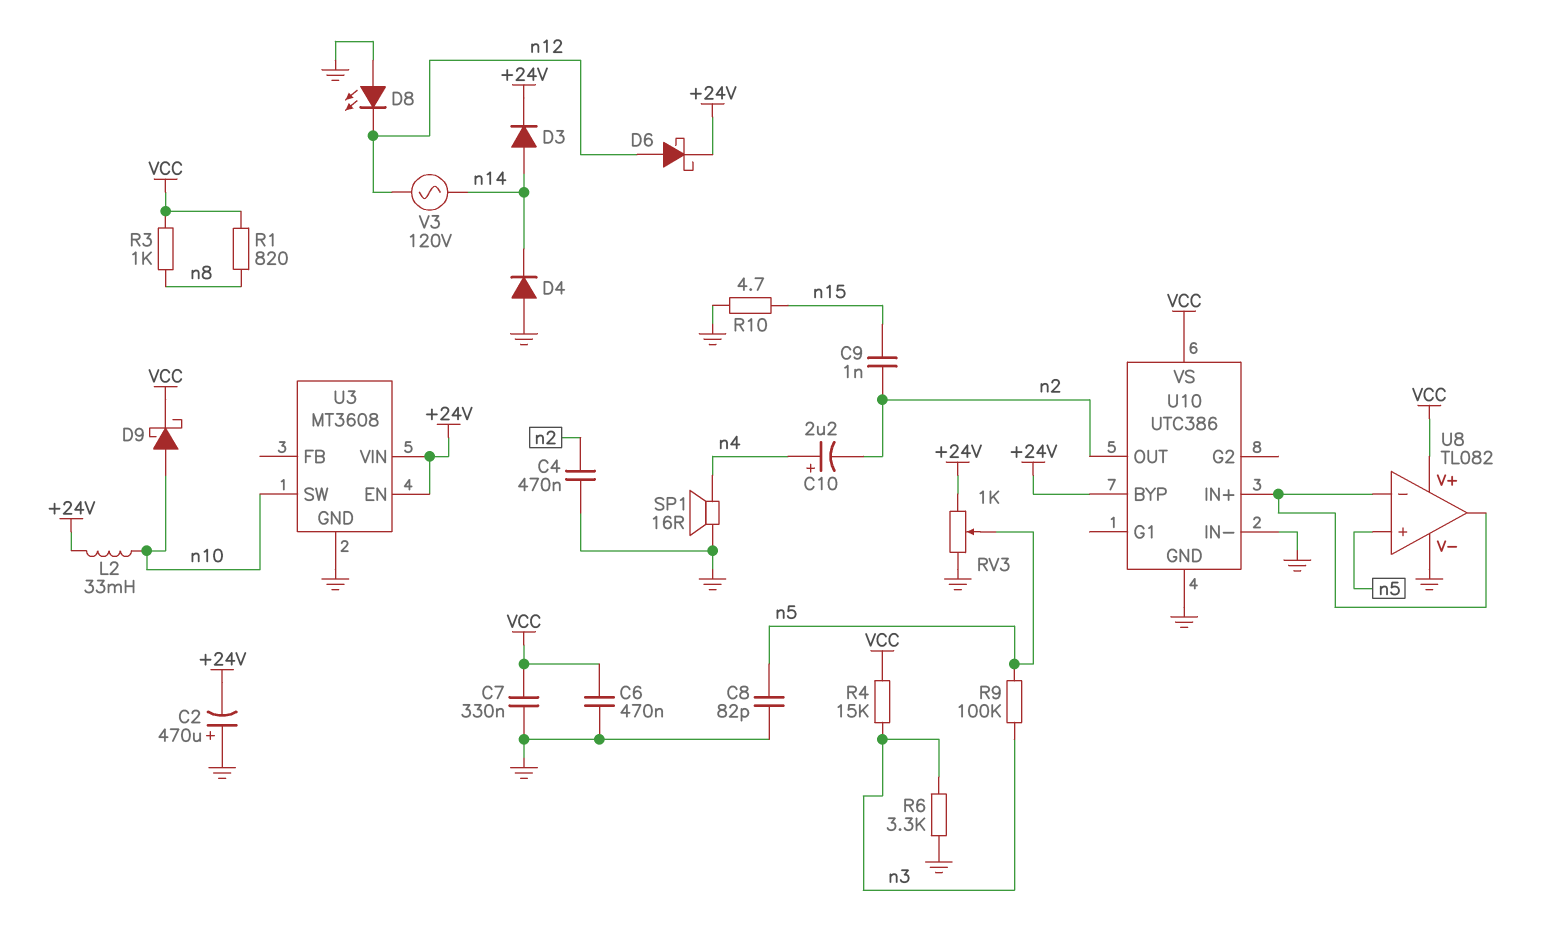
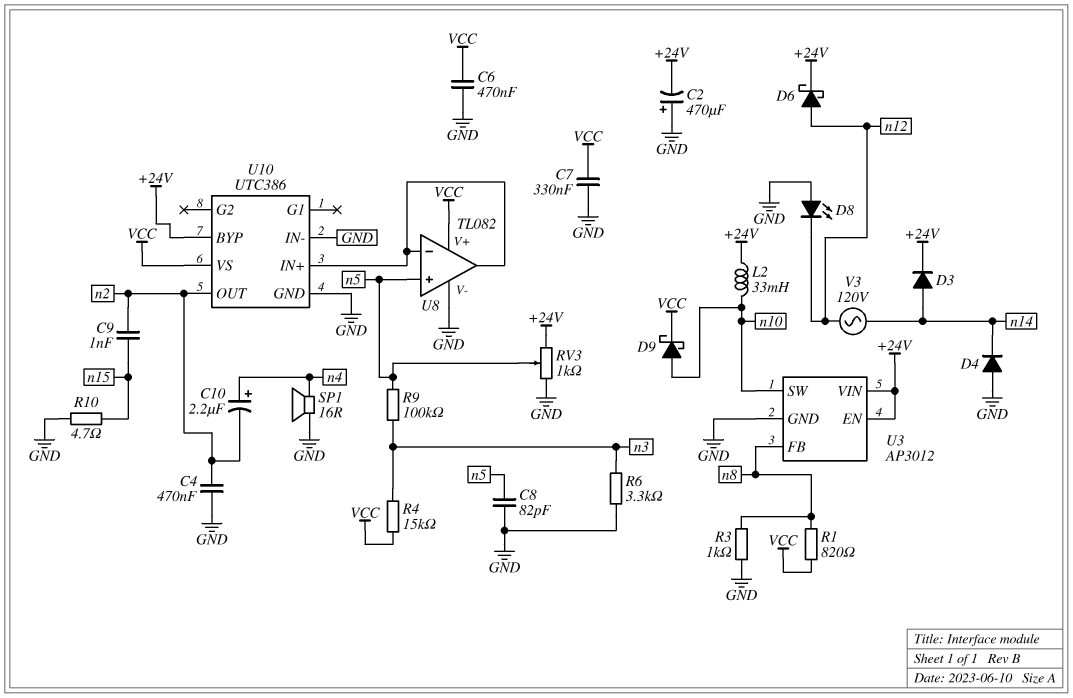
R3: 1k (VCC, n8) -> 1k (GND, n8)
U3: MT3608 -> AP3012
U3 pin FB: none -> n8

